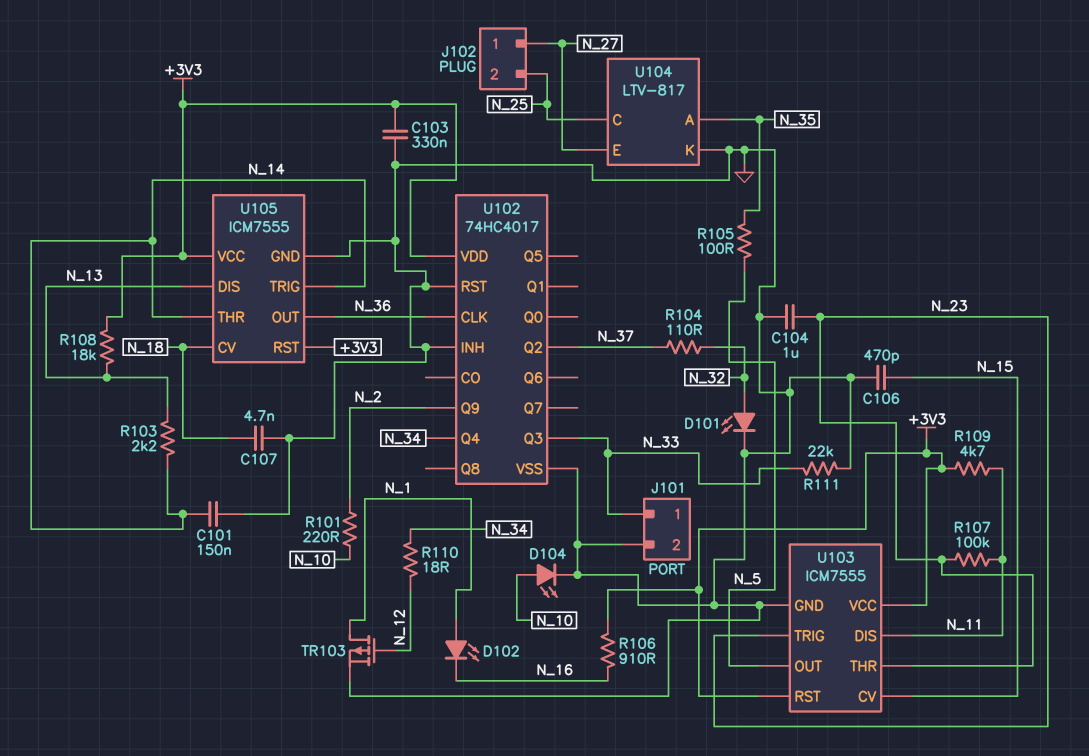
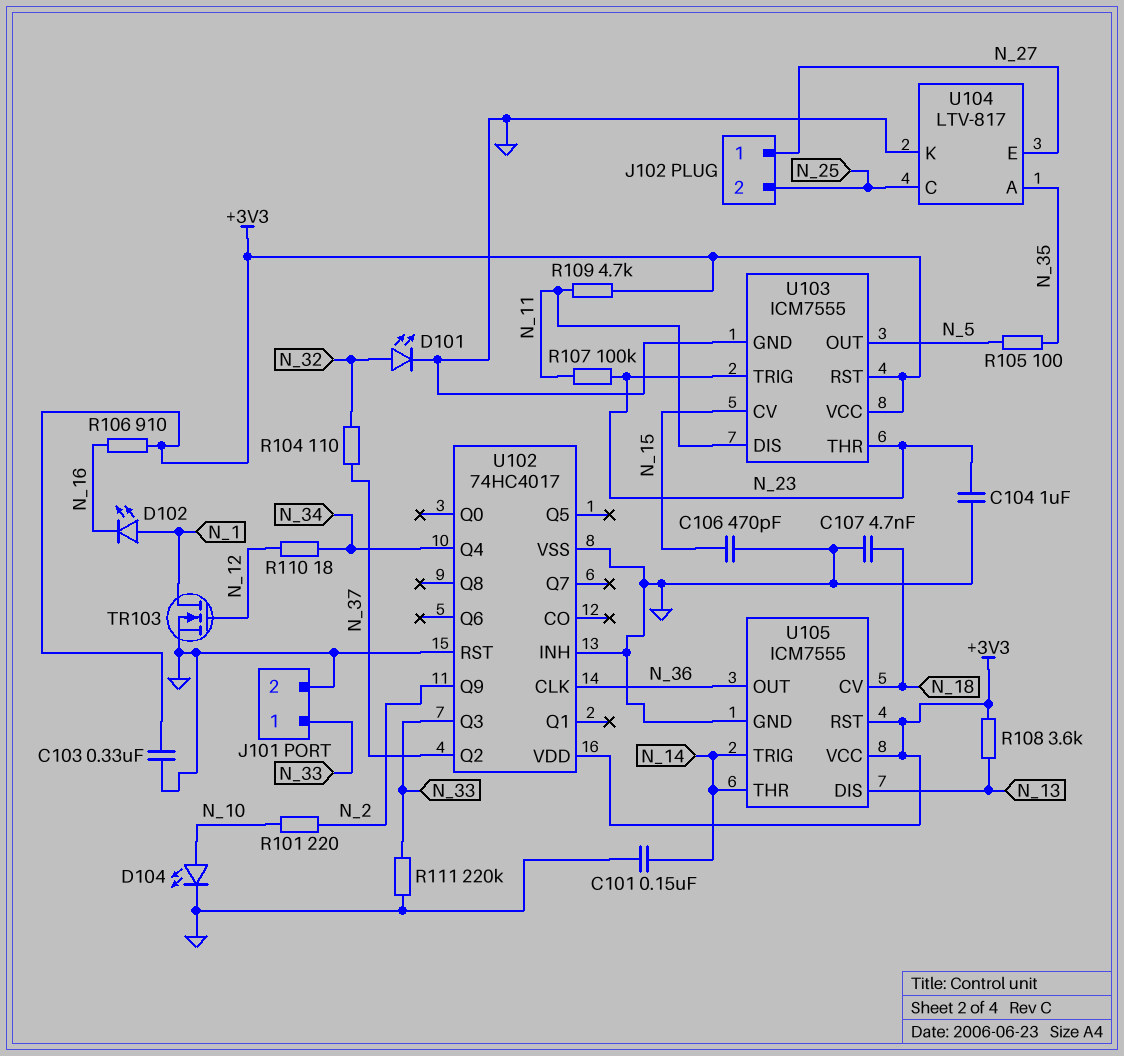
R103: 2.2k (N_13, N_14) -> none
R108: 18k (+3V3, N_13) -> 3.6k (+3V3, N_13)
R111: 22k (GND, N_33) -> 220k (GND, N_33)
TR103: PMOS (G N_12, D N_1, S GND) -> NMOS (G N_12, D N_1, S GND)

